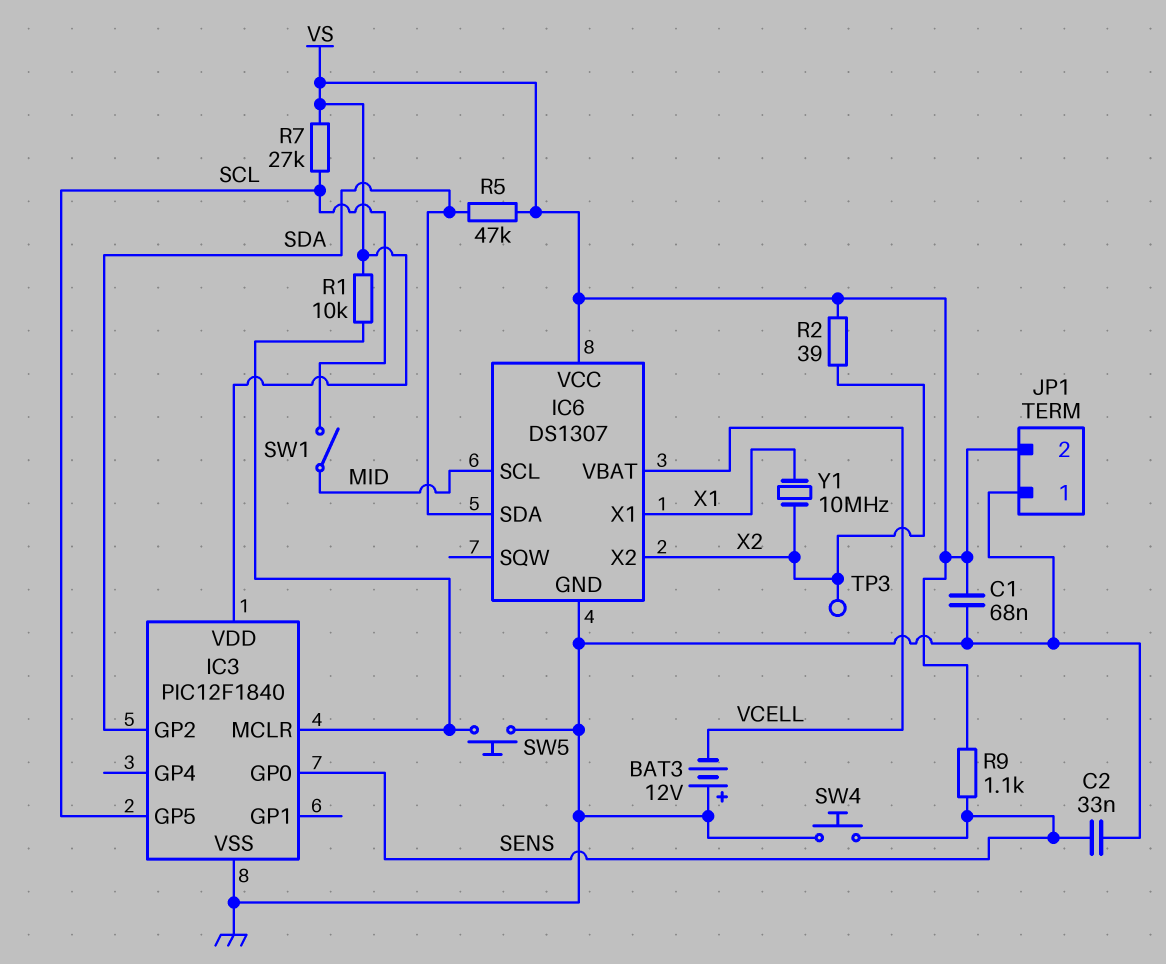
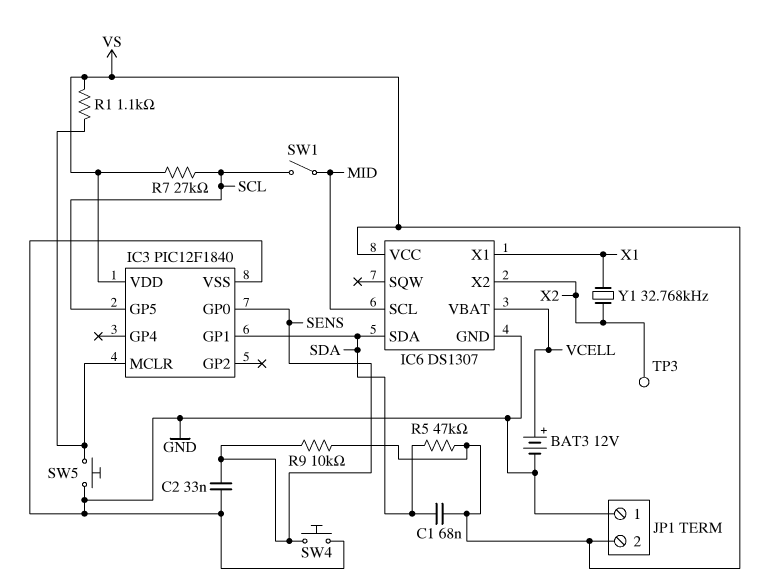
BAT3: 12V (plus GND, minus VCELL) -> 12V (plus VCELL, minus GND)
C1: 68nF (GND, VS) -> 68nF (SDA, VS)
IC3 pin GP1: none -> SDA
IC3 pin GP2: SDA -> none
R1: 10k (IC3/MCLR, VS) -> 1.1k (IC3/MCLR, VS)
R2: 39 (VS, X2) -> none
R9: 1.1k (SENS, VS) -> 10k (SENS, VS)
Y1: 10MHz (X1, X2) -> 32.768kHz (X1, X2)

